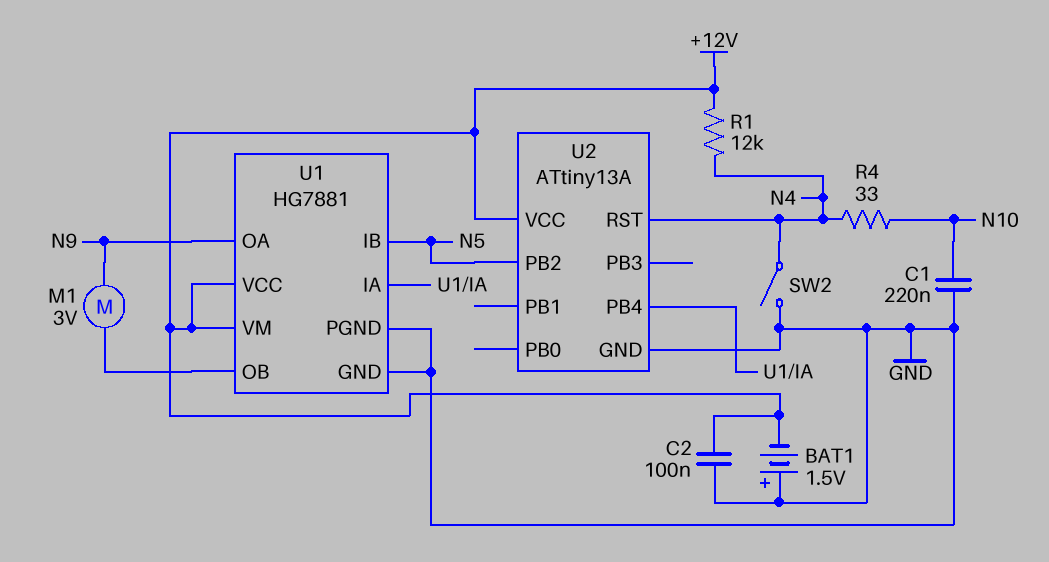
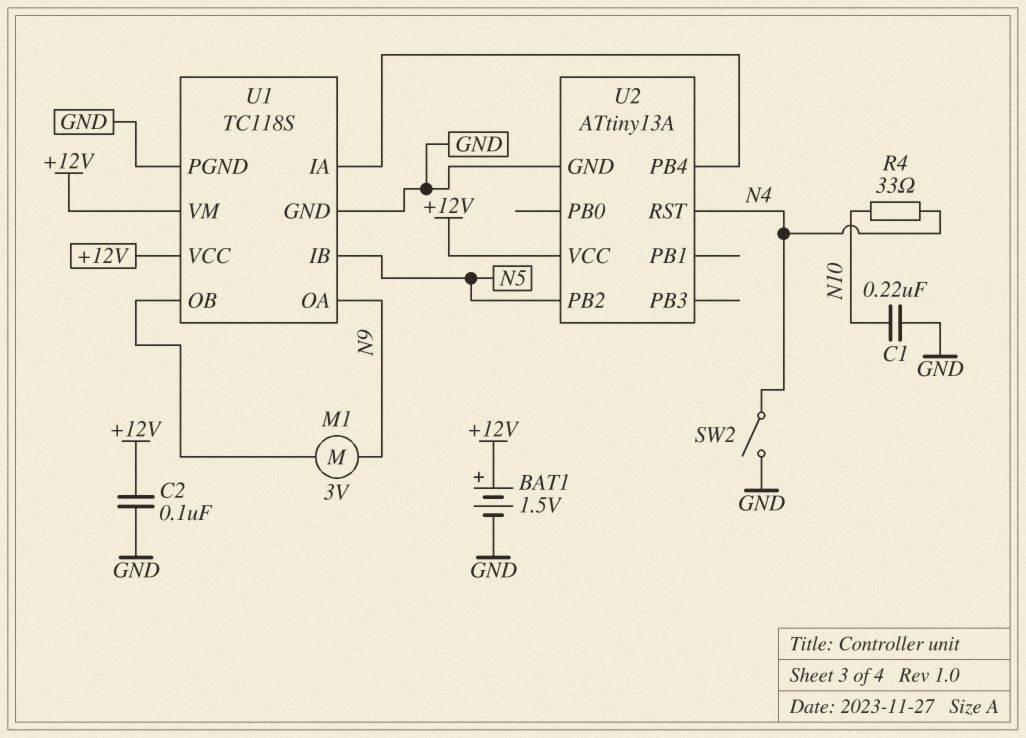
BAT1: 1.5V (plus GND, minus +12V) -> 1.5V (plus +12V, minus GND)
R1: 12k (+12V, N4) -> none
U1: HG7881 -> TC118S

